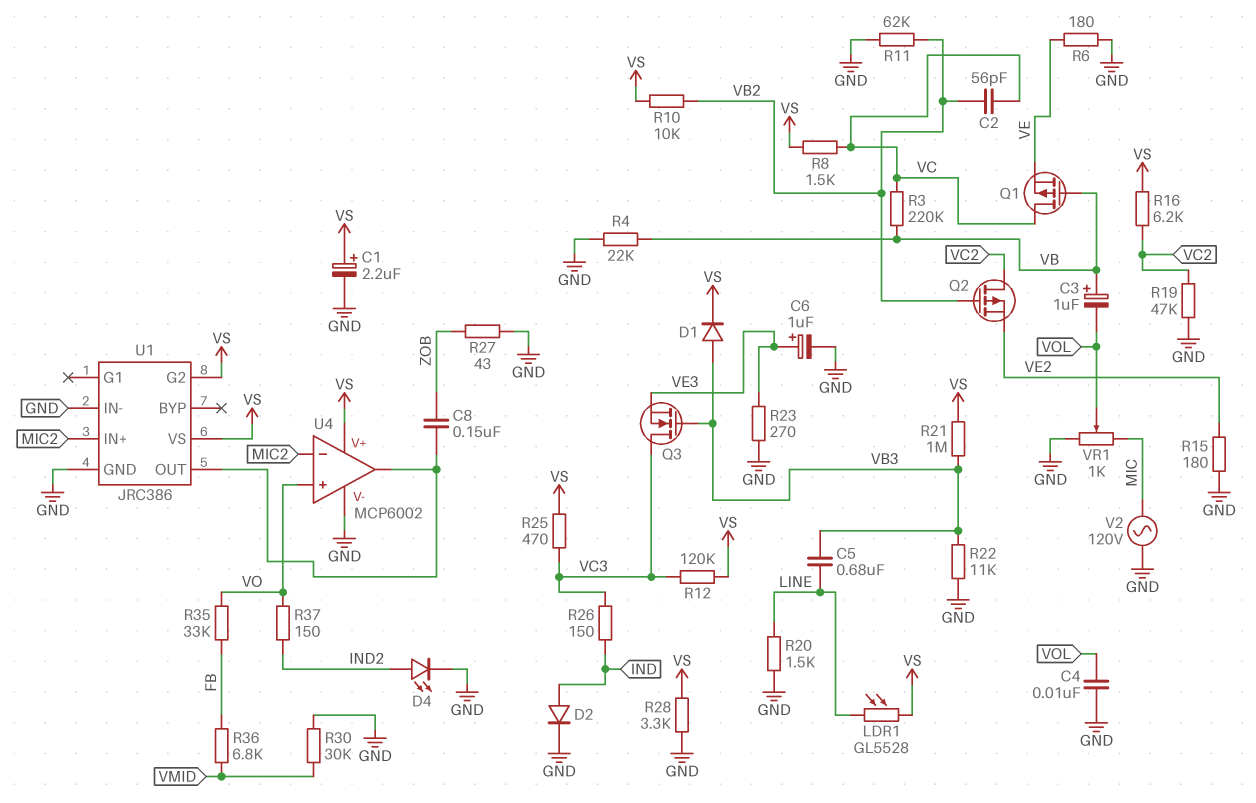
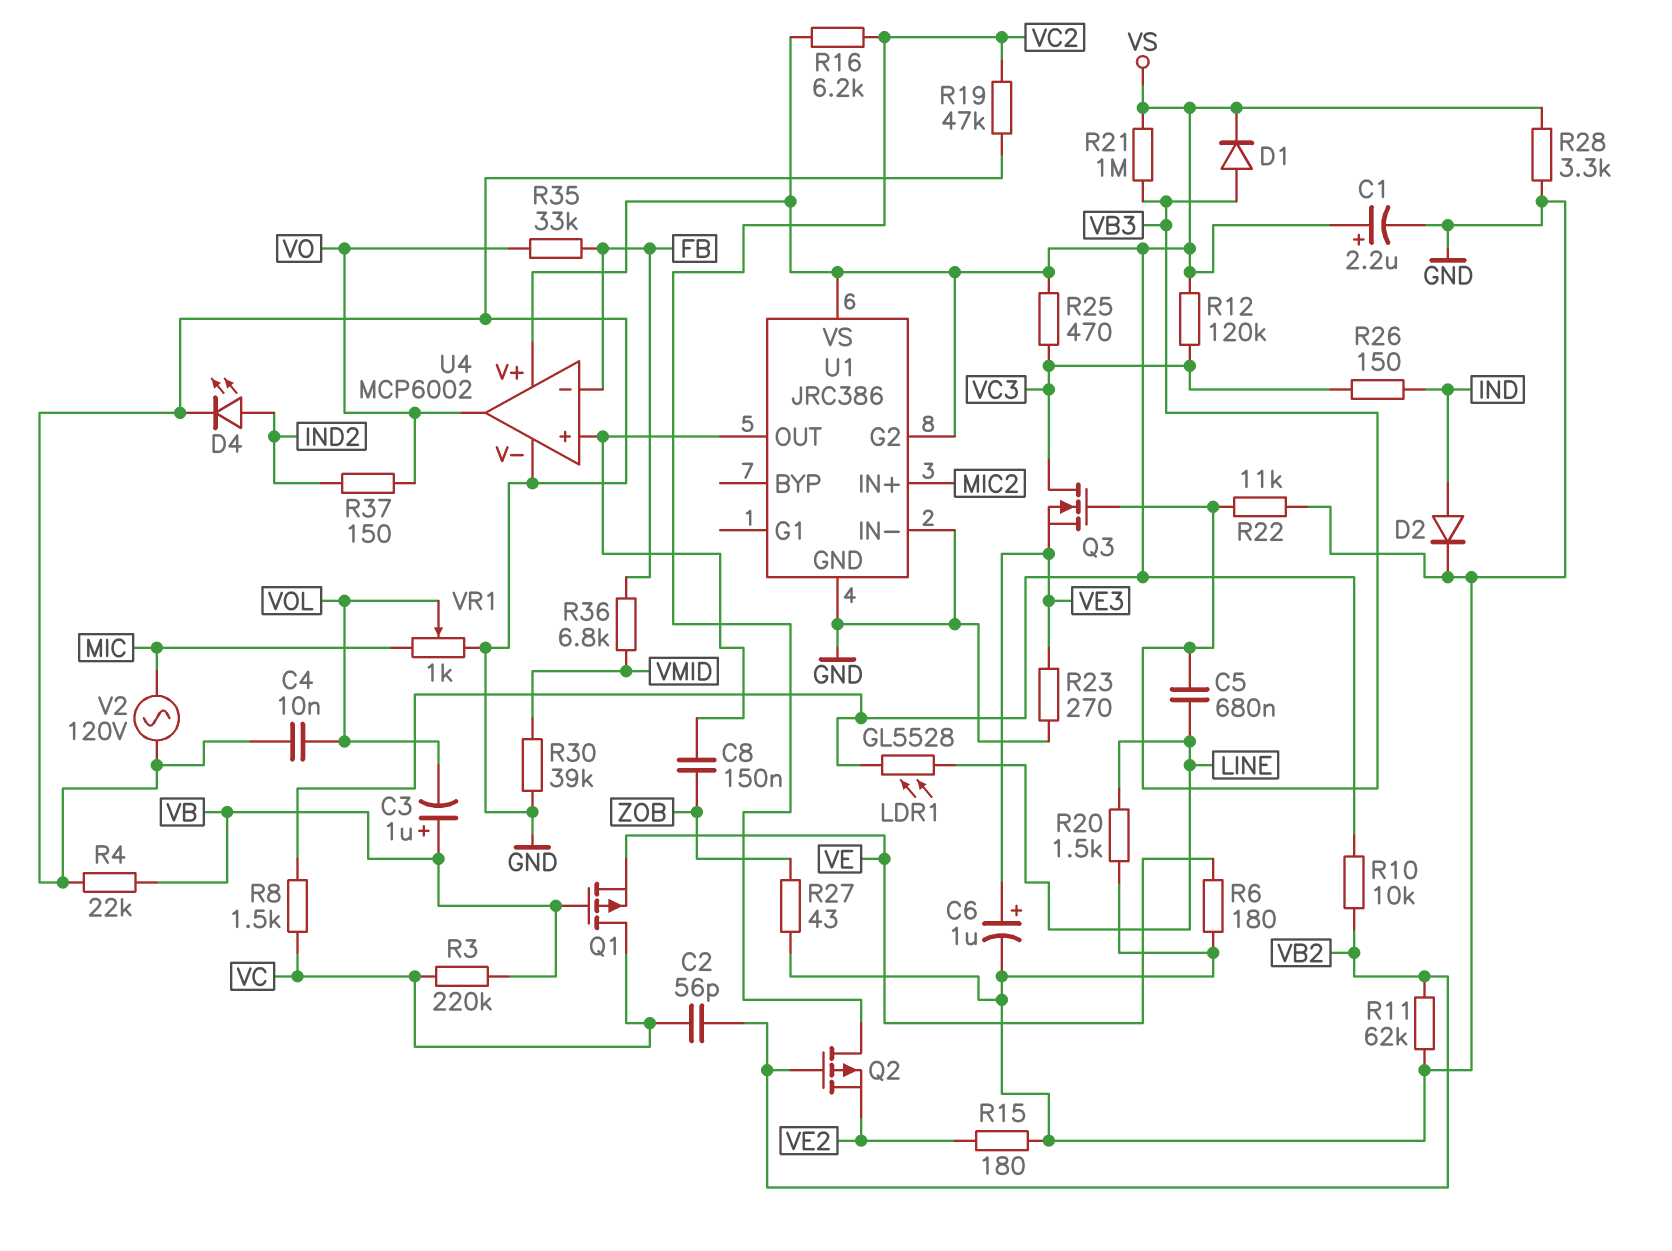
R30: 30k (GND, VMID) -> 39k (GND, VMID)
U4 pin in+: VO -> U1/OUT
U4 pin in-: MIC2 -> FB
U4 pin out: U1/OUT -> VO

